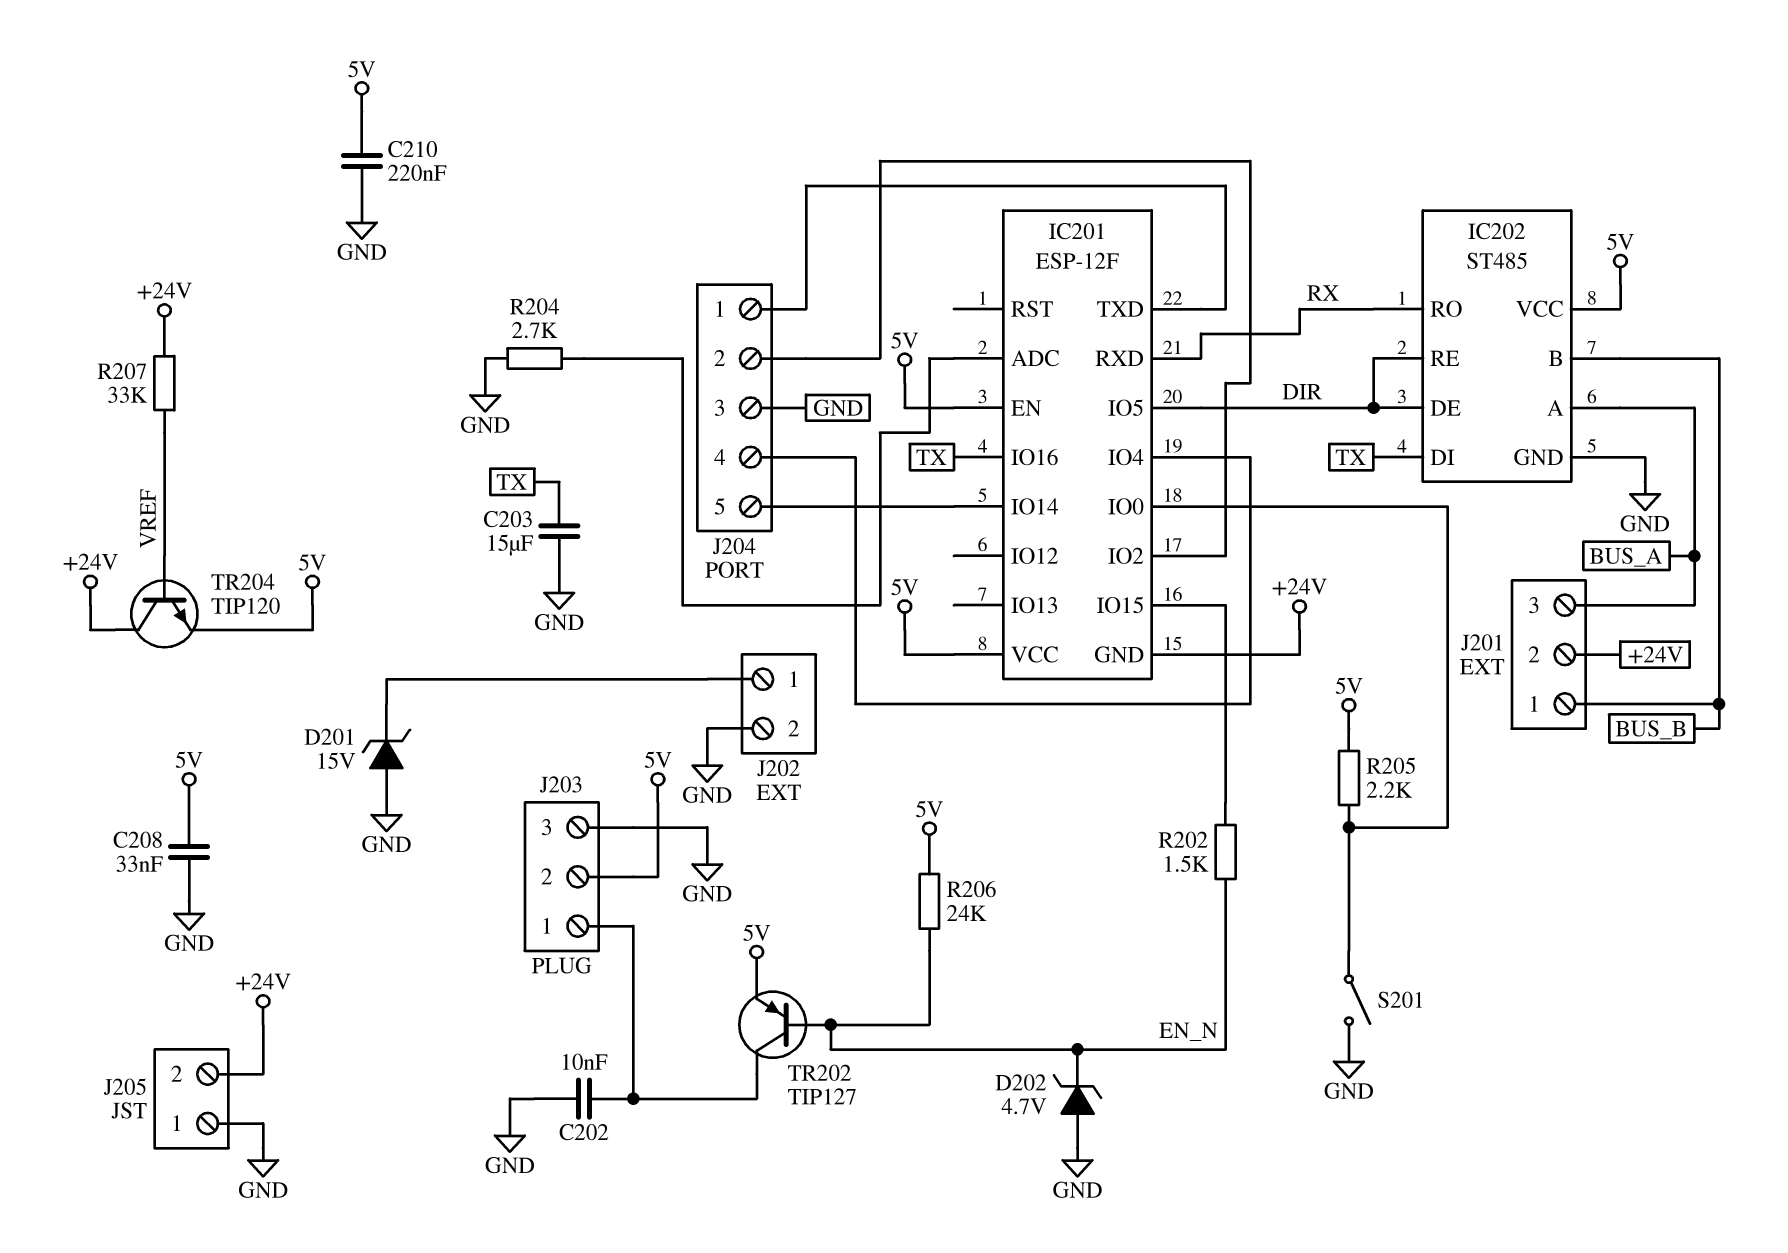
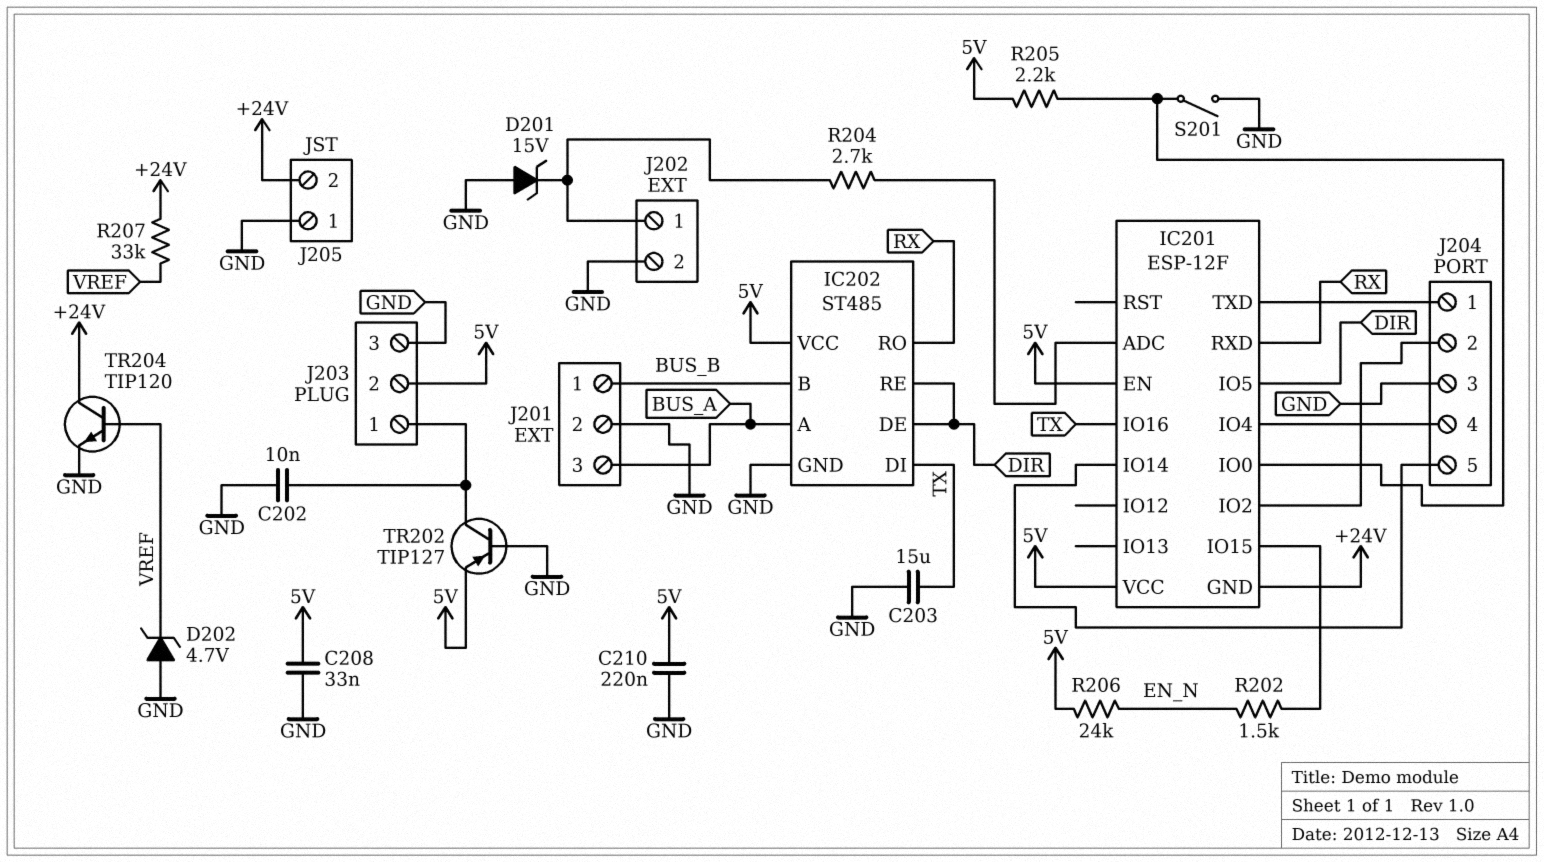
D202: zener 4.7V (A GND, K EN_N) -> zener 4.7V (A GND, K VREF)
J201 pin 2: +24V -> GND
R204: 2.7k (GND, IC201/ADC) -> 2.7k (IC201/ADC, J202/1)
TR202: PNP TIP127 (B EN_N, C J203/1, E 5V) -> PNP TIP127 (B GND, C J203/1, E 5V)
TR204: NPN TIP120 (B VREF, C +24V, E 5V) -> NPN TIP120 (B VREF, C +24V, E GND)

